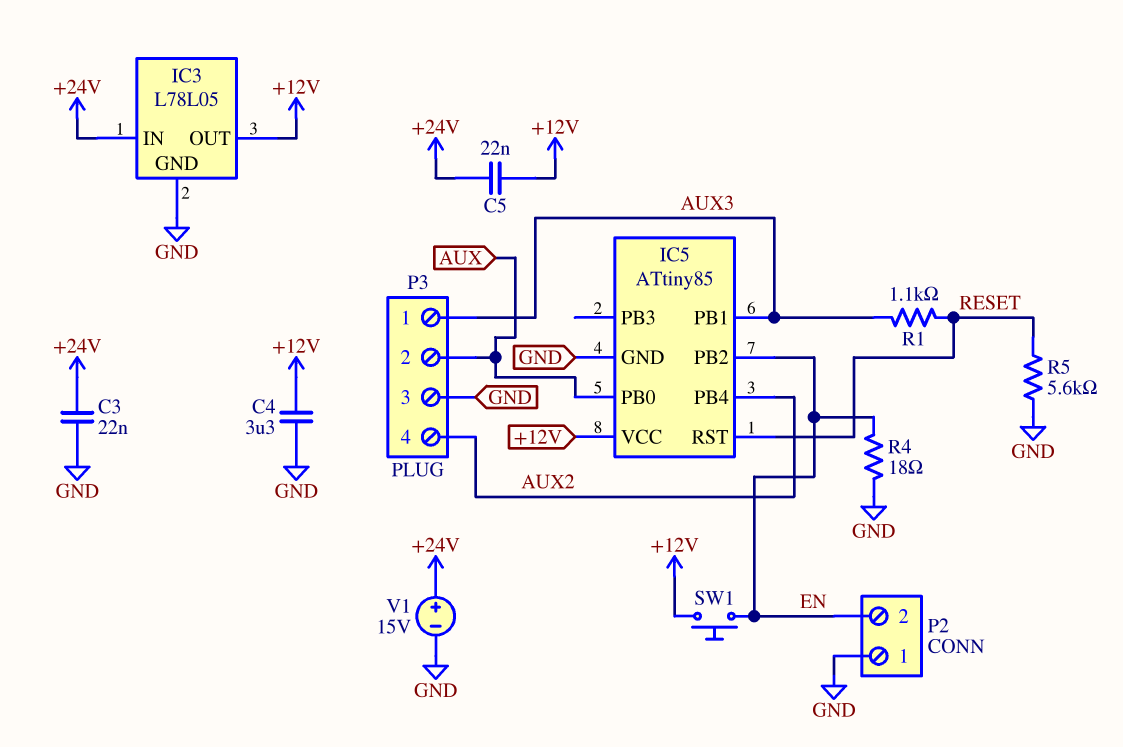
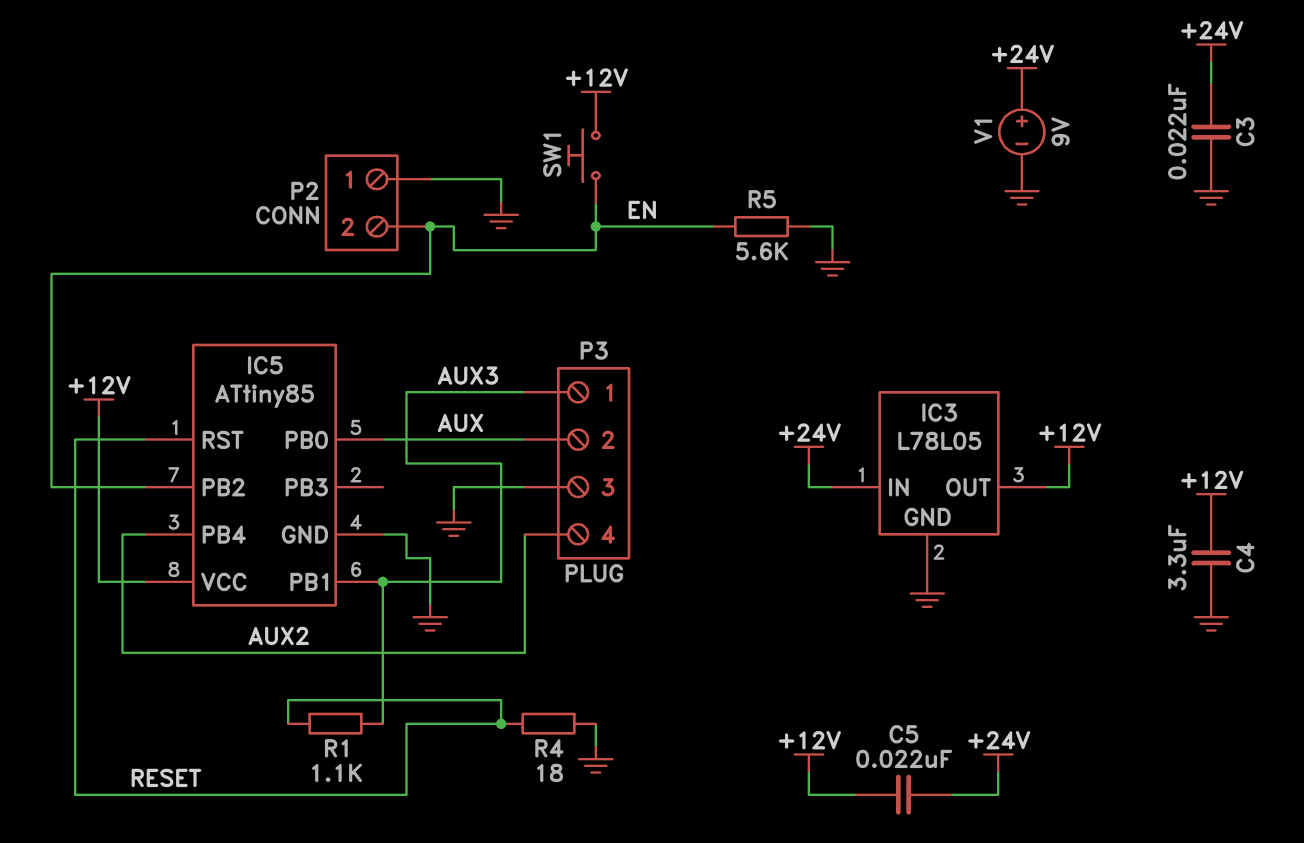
R4: 18 (EN, GND) -> 18 (GND, RESET)
R5: 5.6k (GND, RESET) -> 5.6k (EN, GND)
V1: 15V (plus +24V, minus GND) -> 9V (plus +24V, minus GND)

